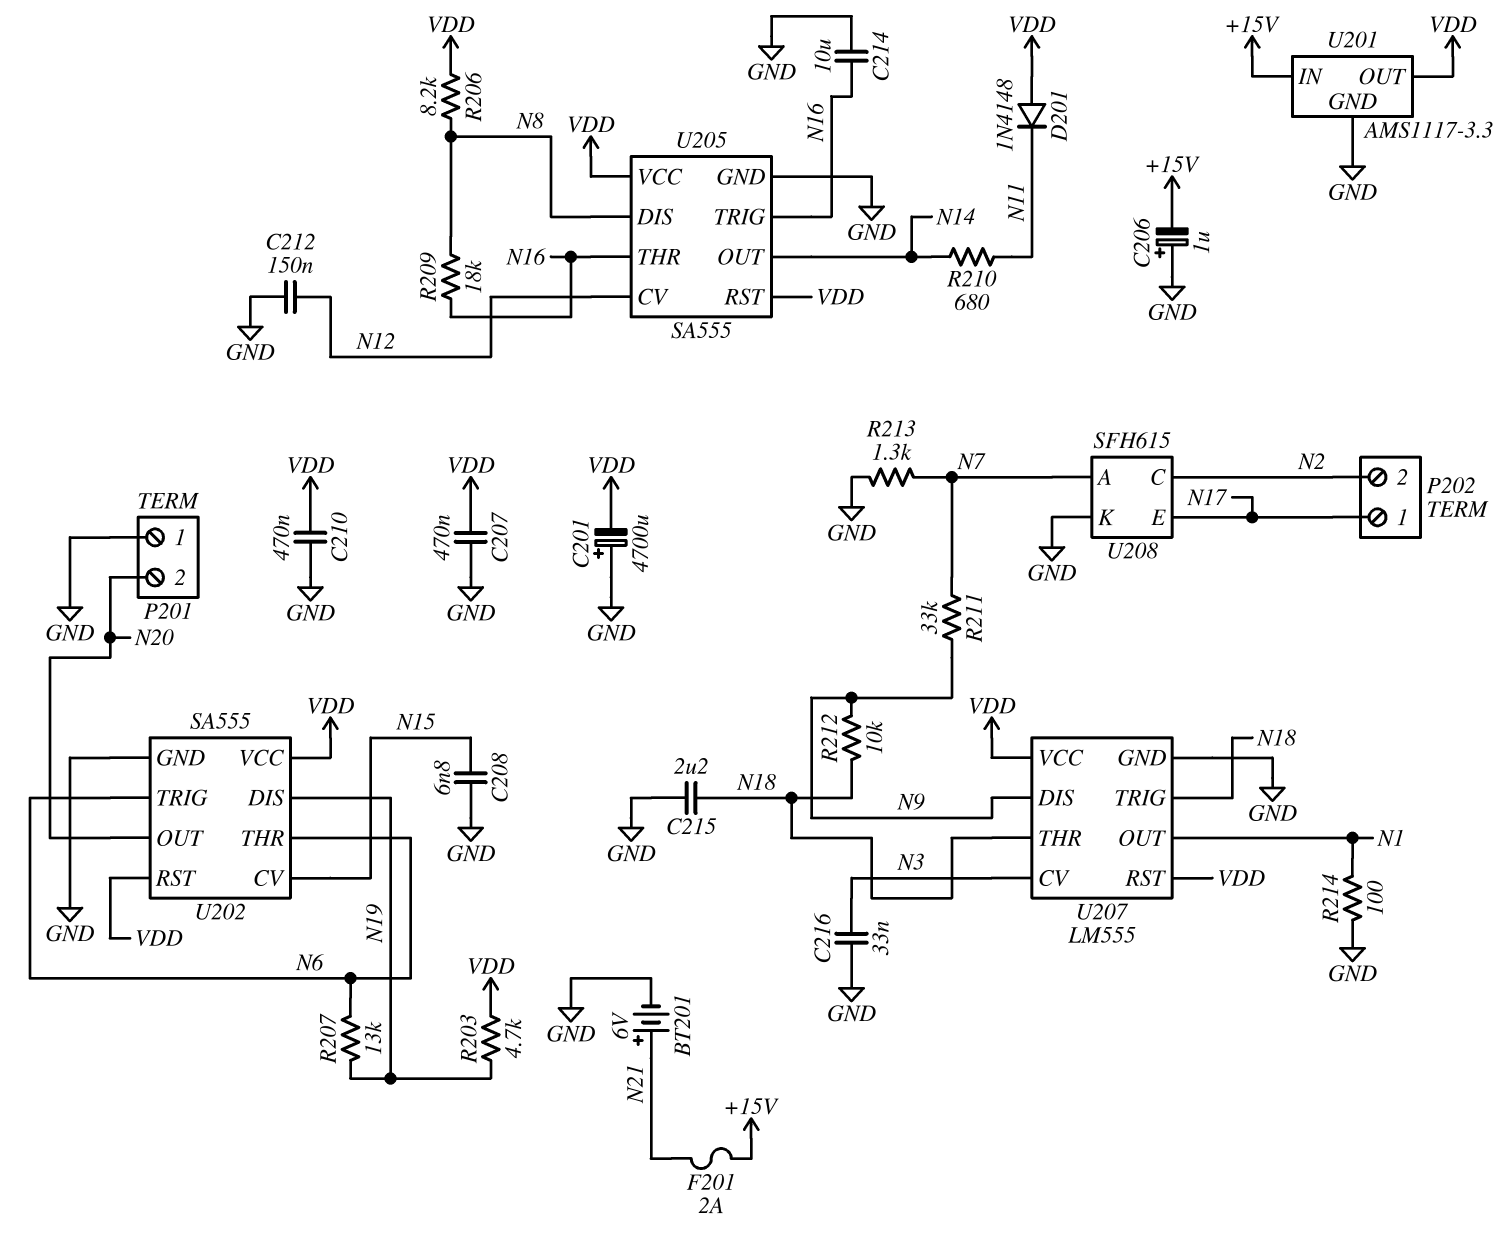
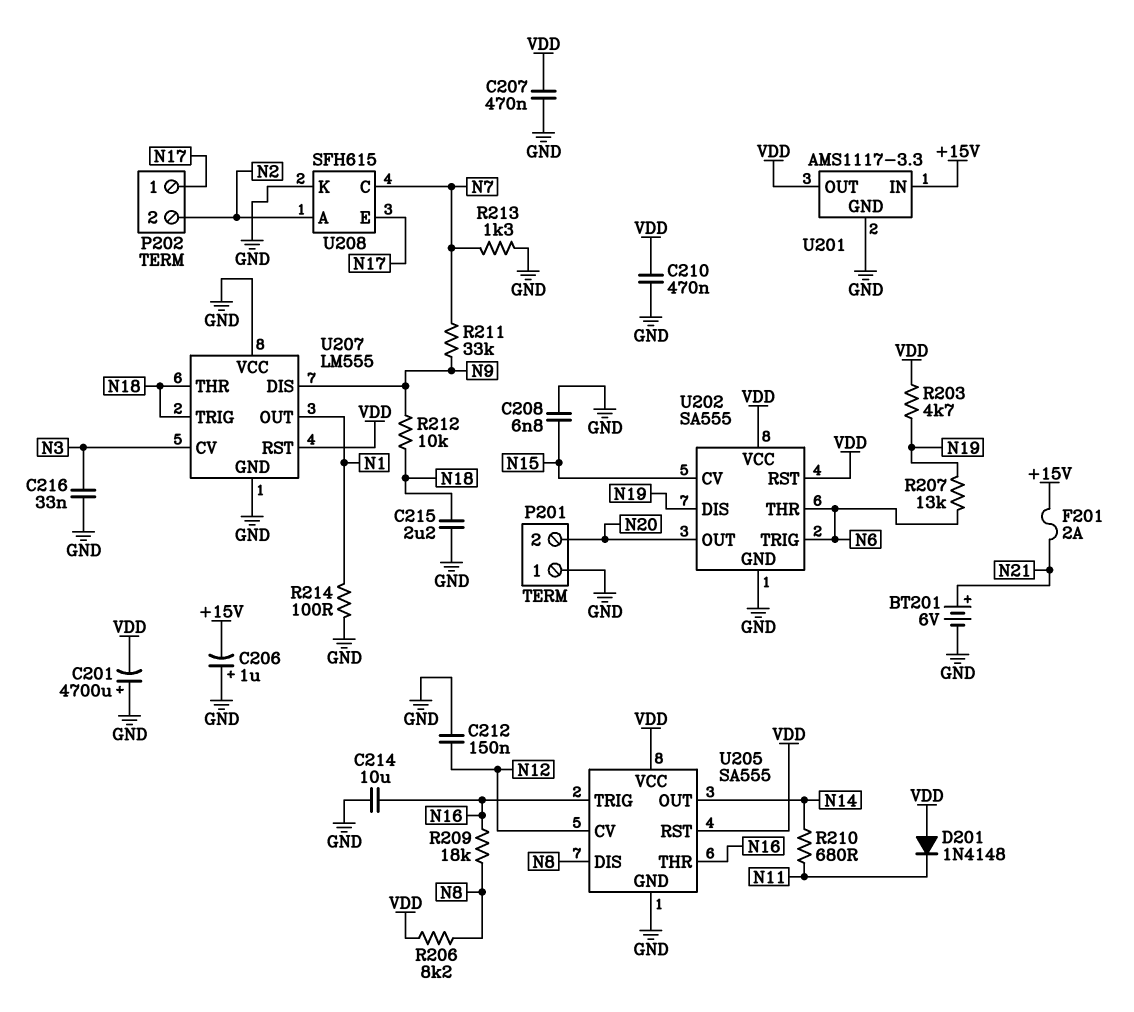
U207 pin VCC: VDD -> GND
U208 pin A: N7 -> N2
U208 pin C: N2 -> N7

